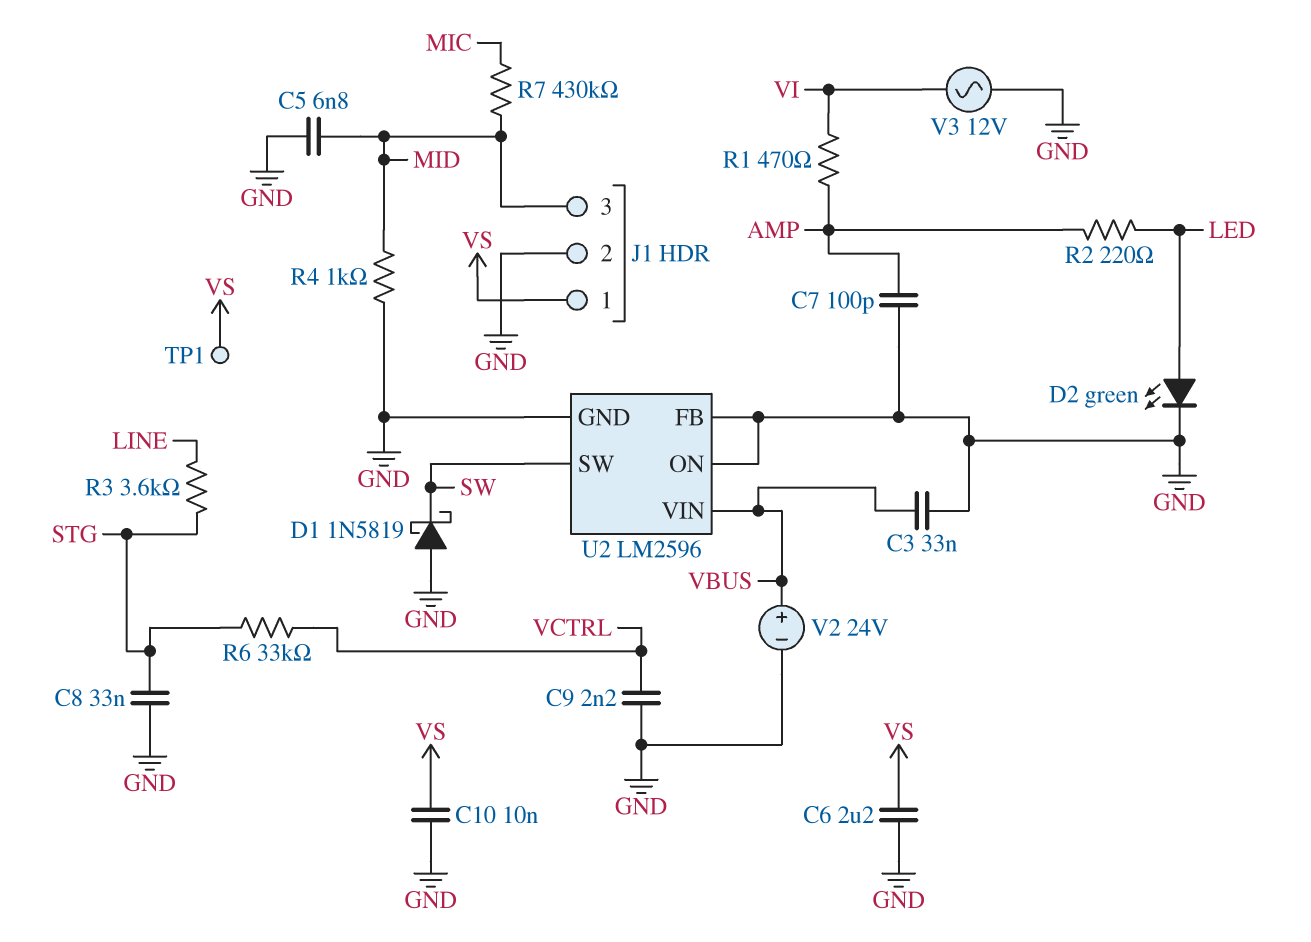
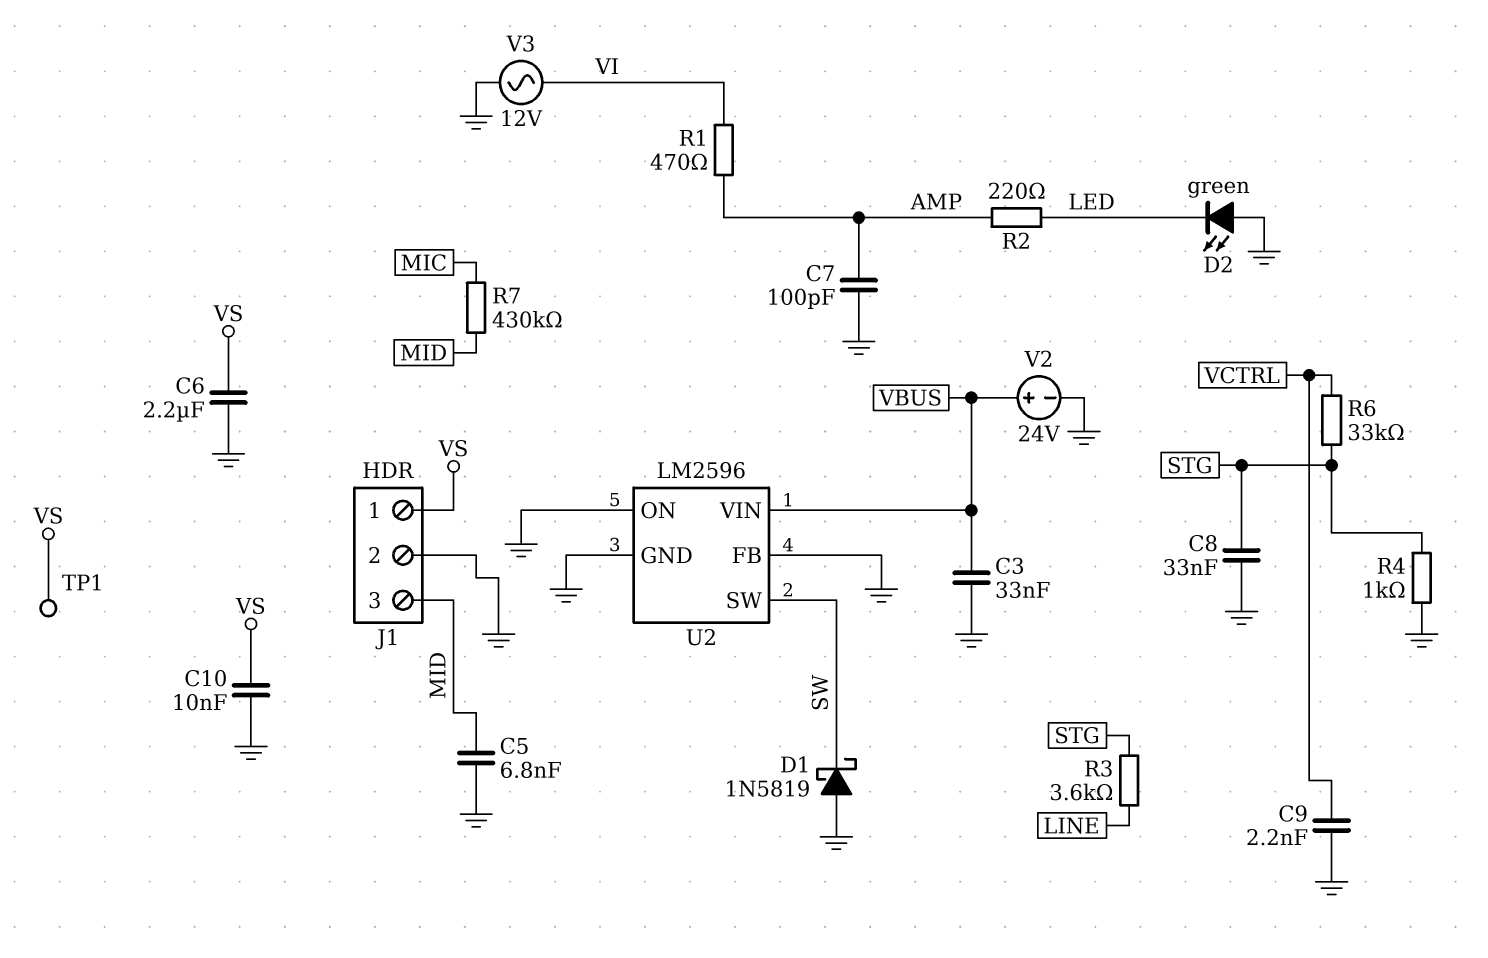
D2: LED green (A LED, K GND) -> LED green (A GND, K LED)
R4: 1k (GND, MID) -> 1k (GND, STG)

